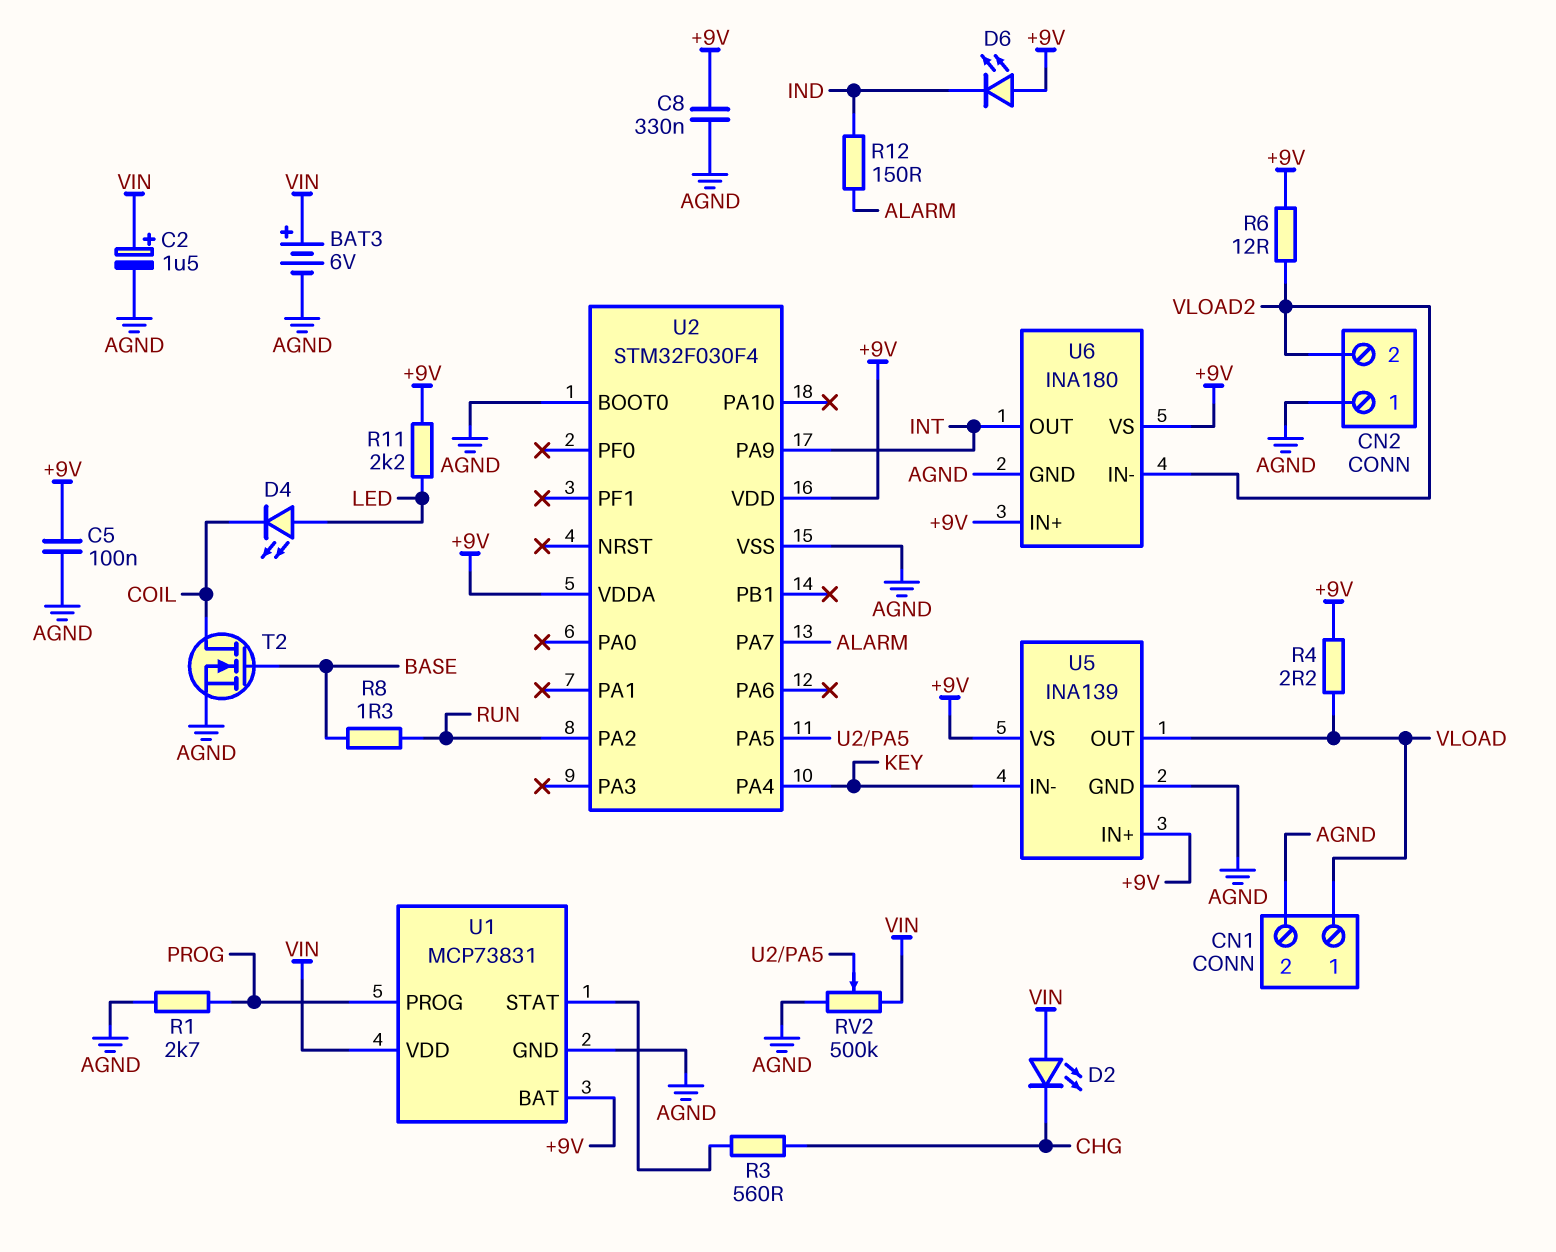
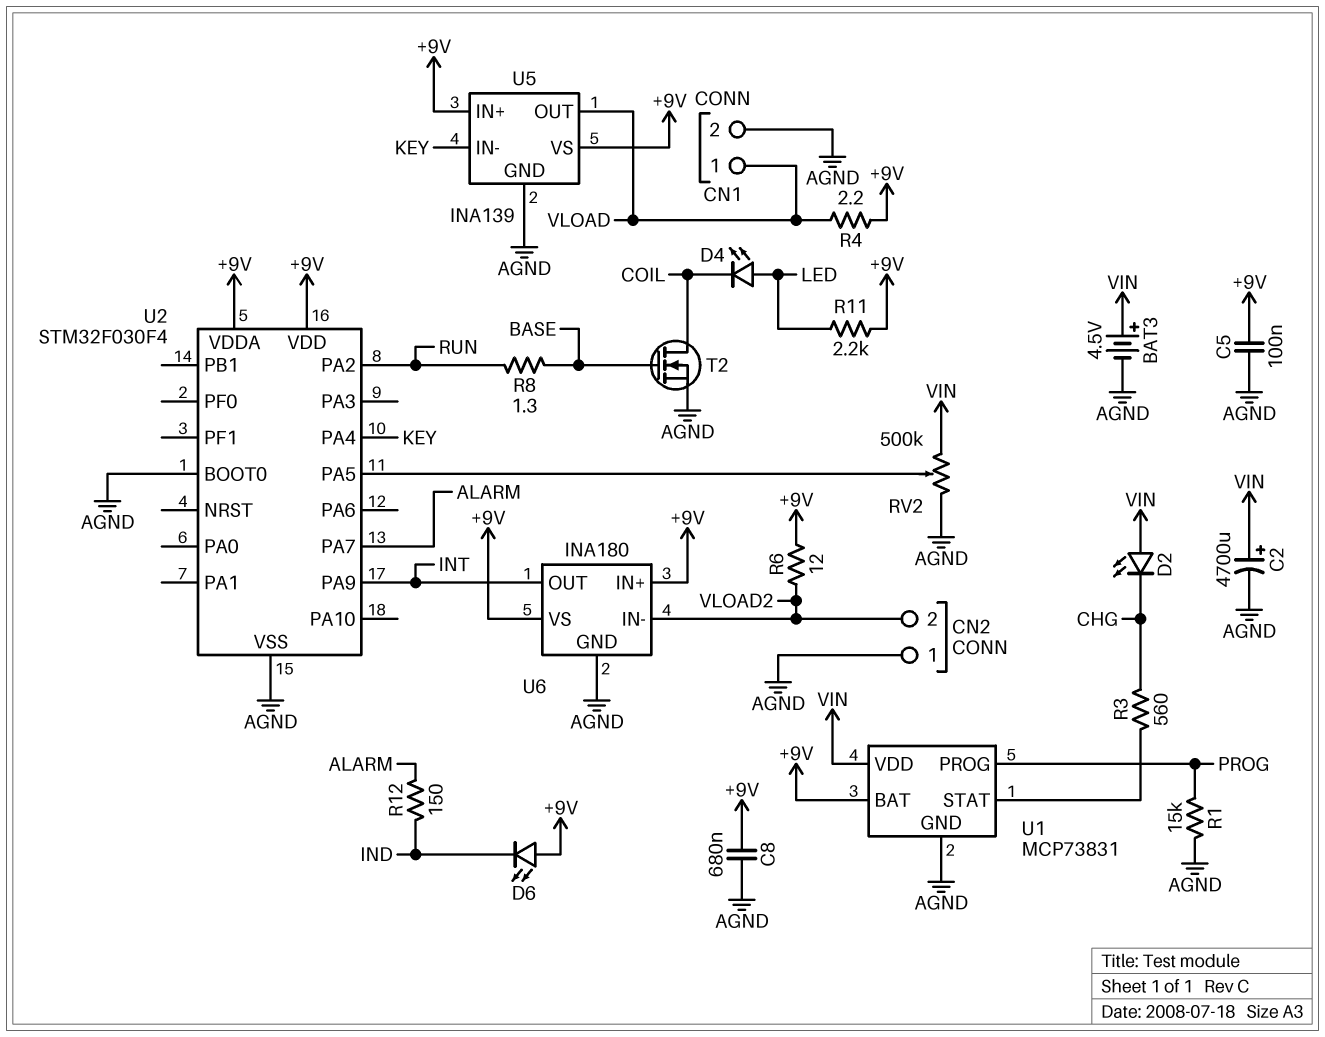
BAT3: 6V (plus VIN, minus AGND) -> 4.5V (plus VIN, minus AGND)
C2: 1.5uF (plus VIN, minus AGND) -> 4700uF (plus VIN, minus AGND)
C8: 330nF (+9V, AGND) -> 680nF (+9V, AGND)
R1: 2.7k (AGND, PROG) -> 15k (AGND, PROG)

